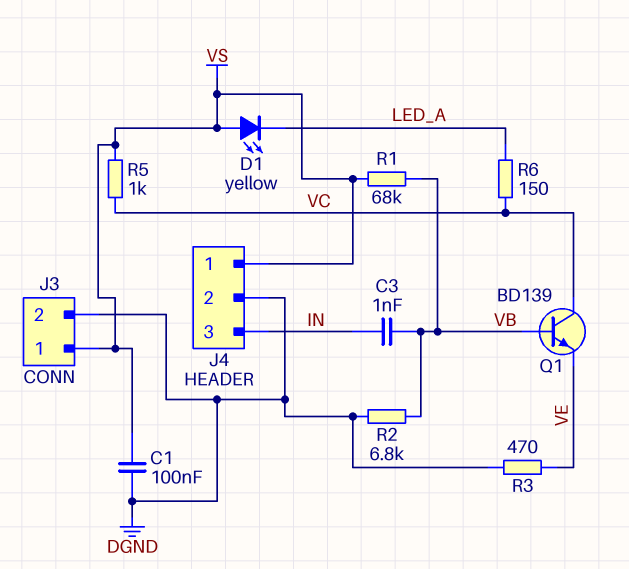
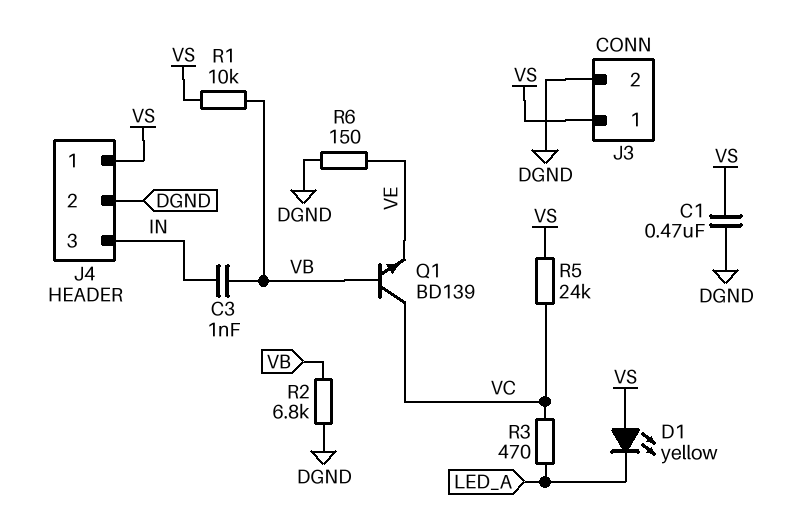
C1: 100nF (DGND, VS) -> 470nF (DGND, VS)
R1: 68k (VB, VS) -> 10k (VB, VS)
R3: 470 (DGND, VE) -> 470 (LED_A, VC)
R5: 1k (VC, VS) -> 24k (VC, VS)
R6: 150 (LED_A, VC) -> 150 (DGND, VE)

